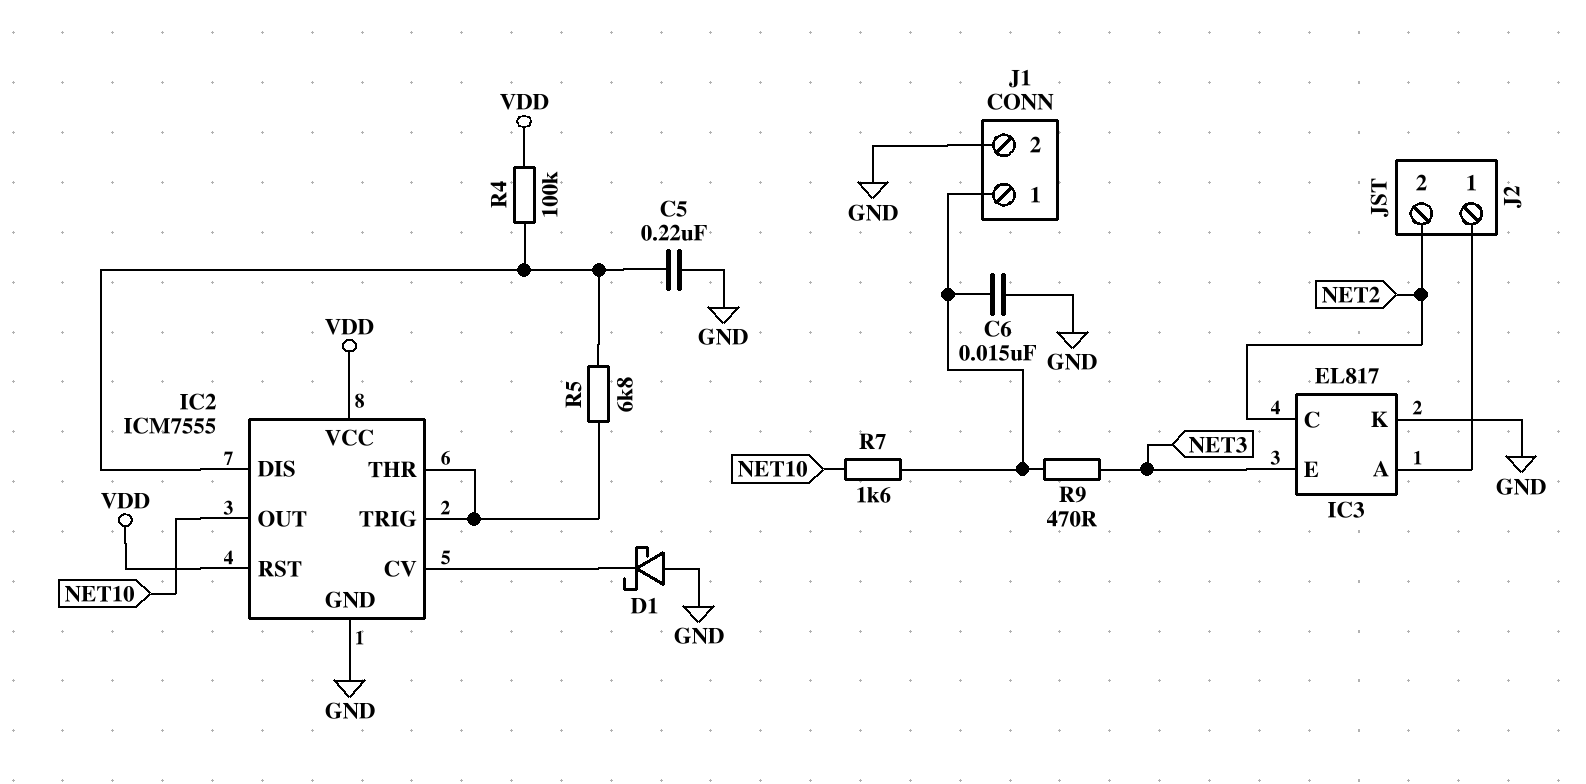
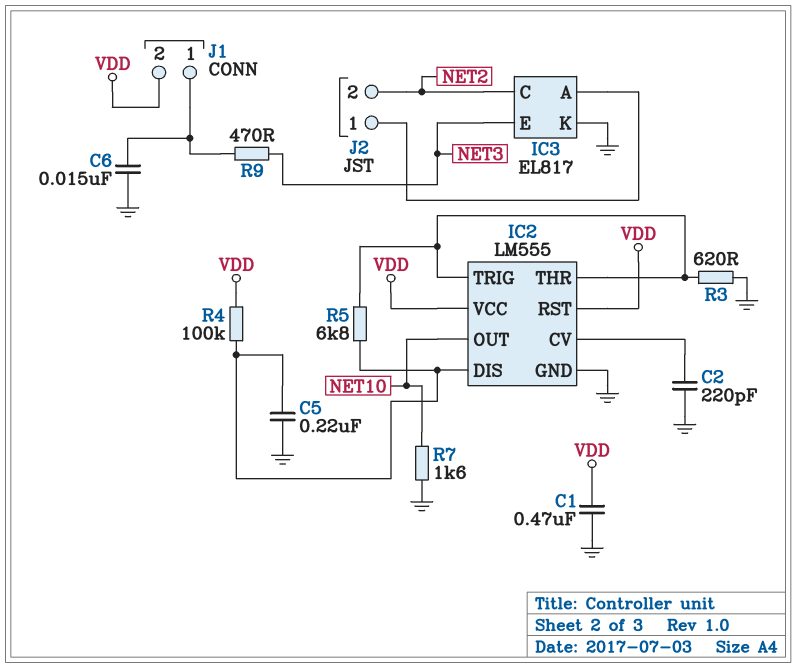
C1: none -> 470nF (GND, VDD)
C2: none -> 220pF (GND, IC2/CV)
D1: schottky (A GND, K IC2/CV) -> none
IC2: ICM7555 -> LM555
J1 pin 2: GND -> VDD
R3: none -> 620 (GND, IC2/THR)
R7: 1.6k (J1/1, NET10) -> 1.6k (GND, NET10)

